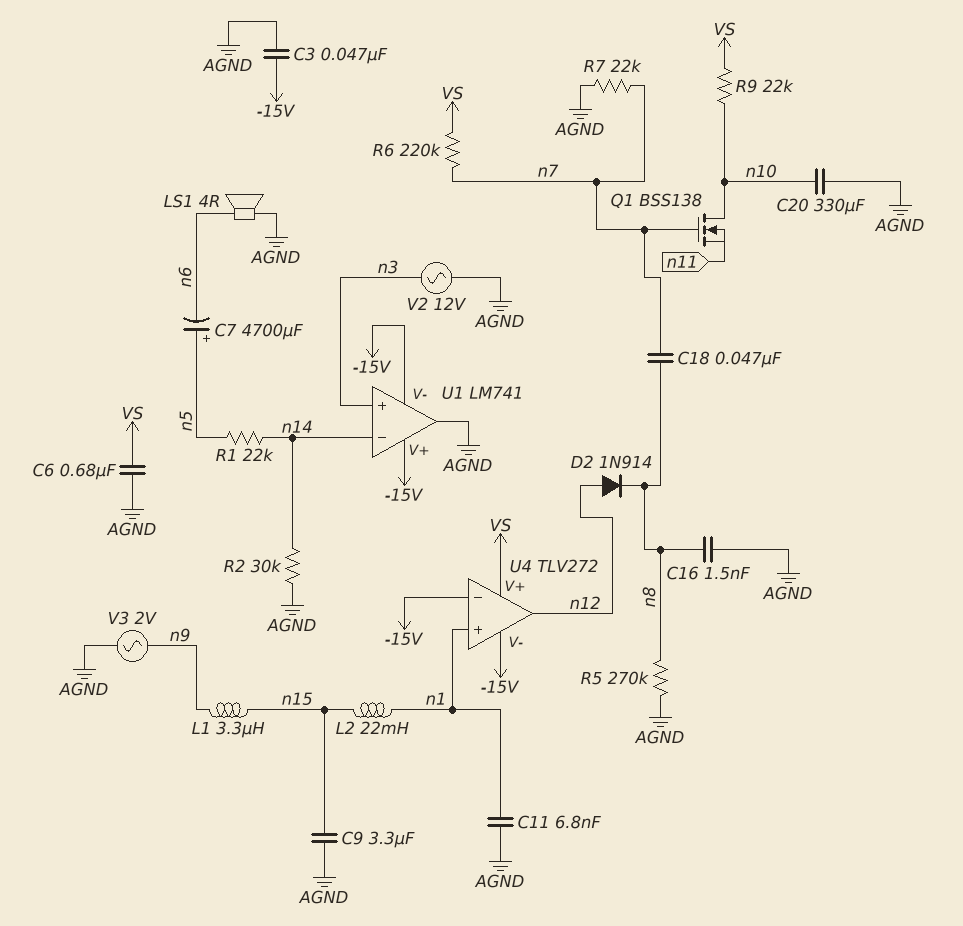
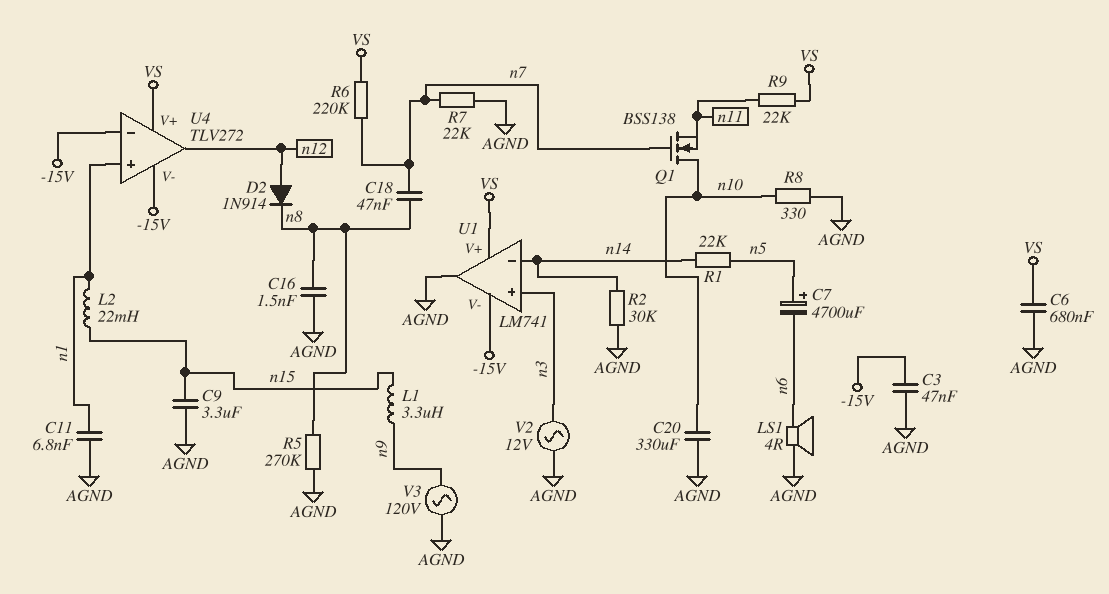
R8: none -> 330 (AGND, n10)
R9: 22k (VS, n10) -> 22k (VS, n11)
U1 pin V+: -15V -> VS
V3: AC 2V (AGND, n9) -> AC 120V (AGND, n9)

